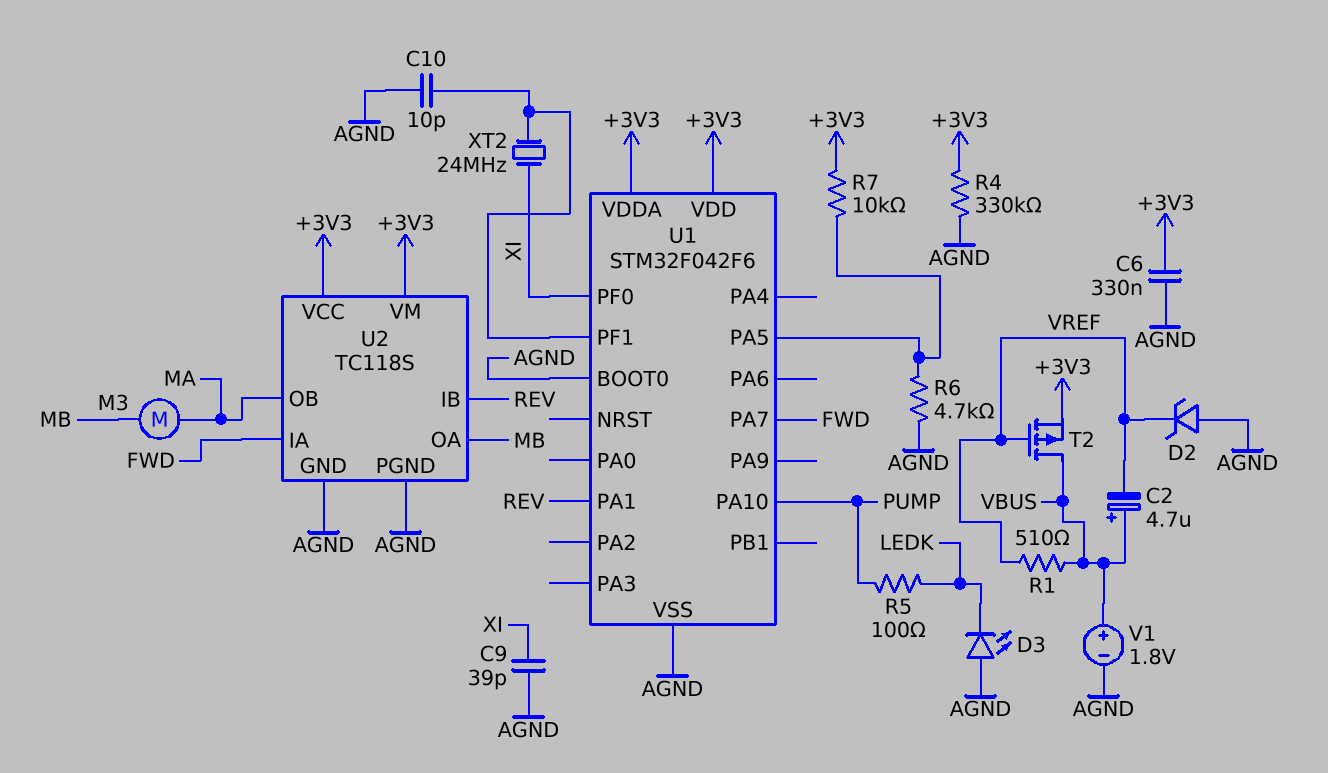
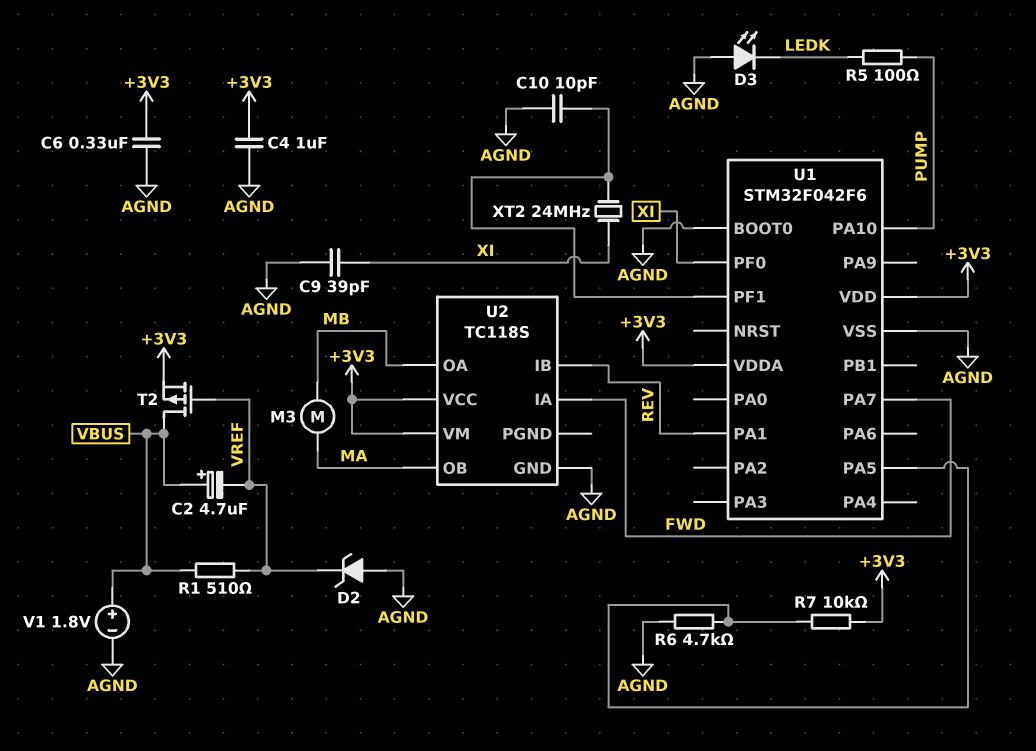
C4: none -> 1uF (+3V3, AGND)
R4: 330k (+3V3, AGND) -> none
U2 pin PGND: AGND -> none

